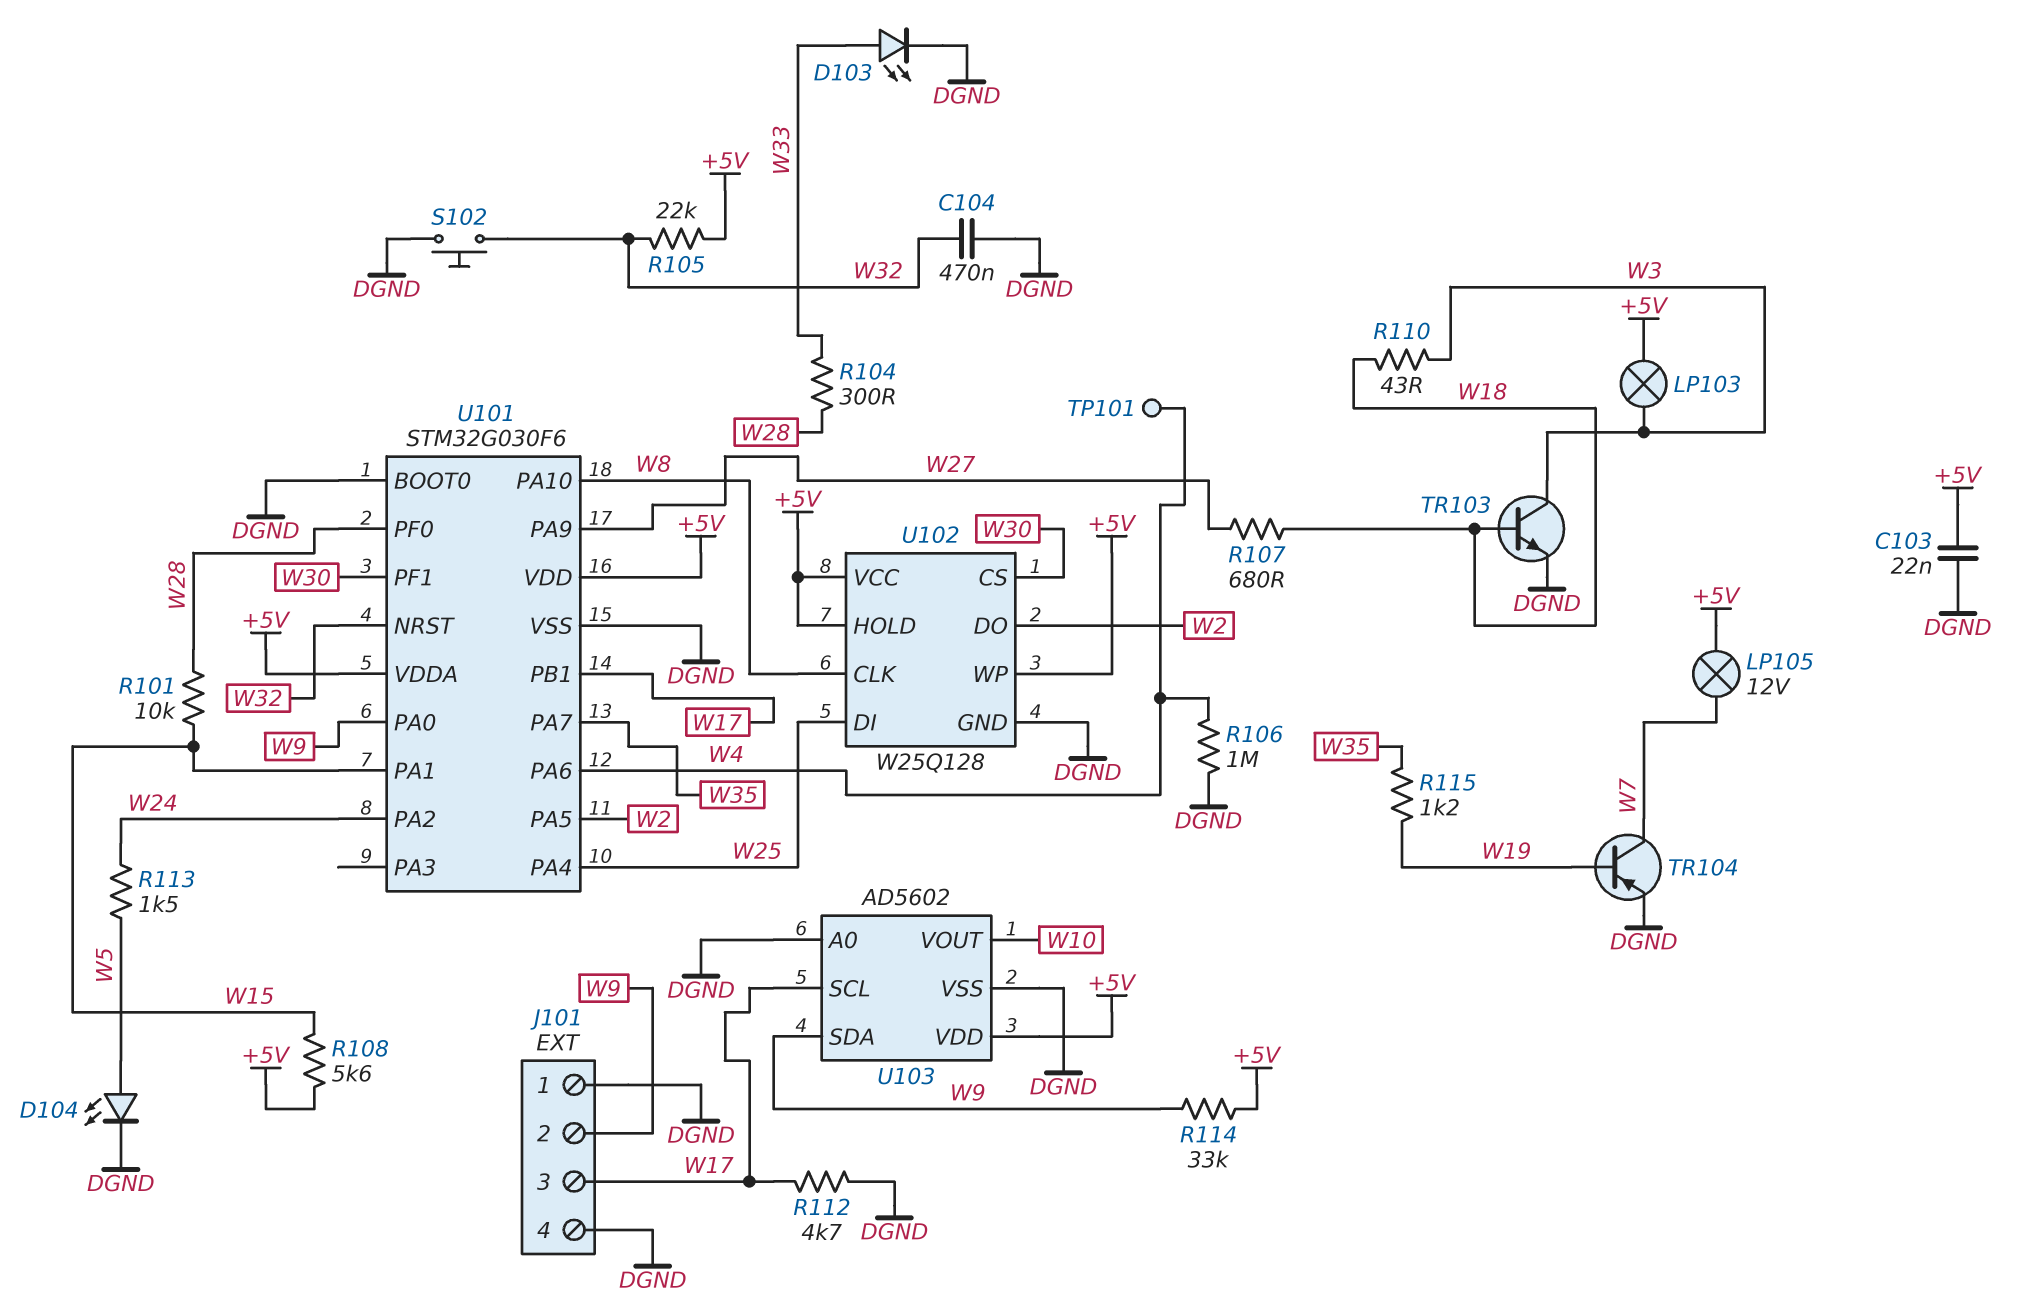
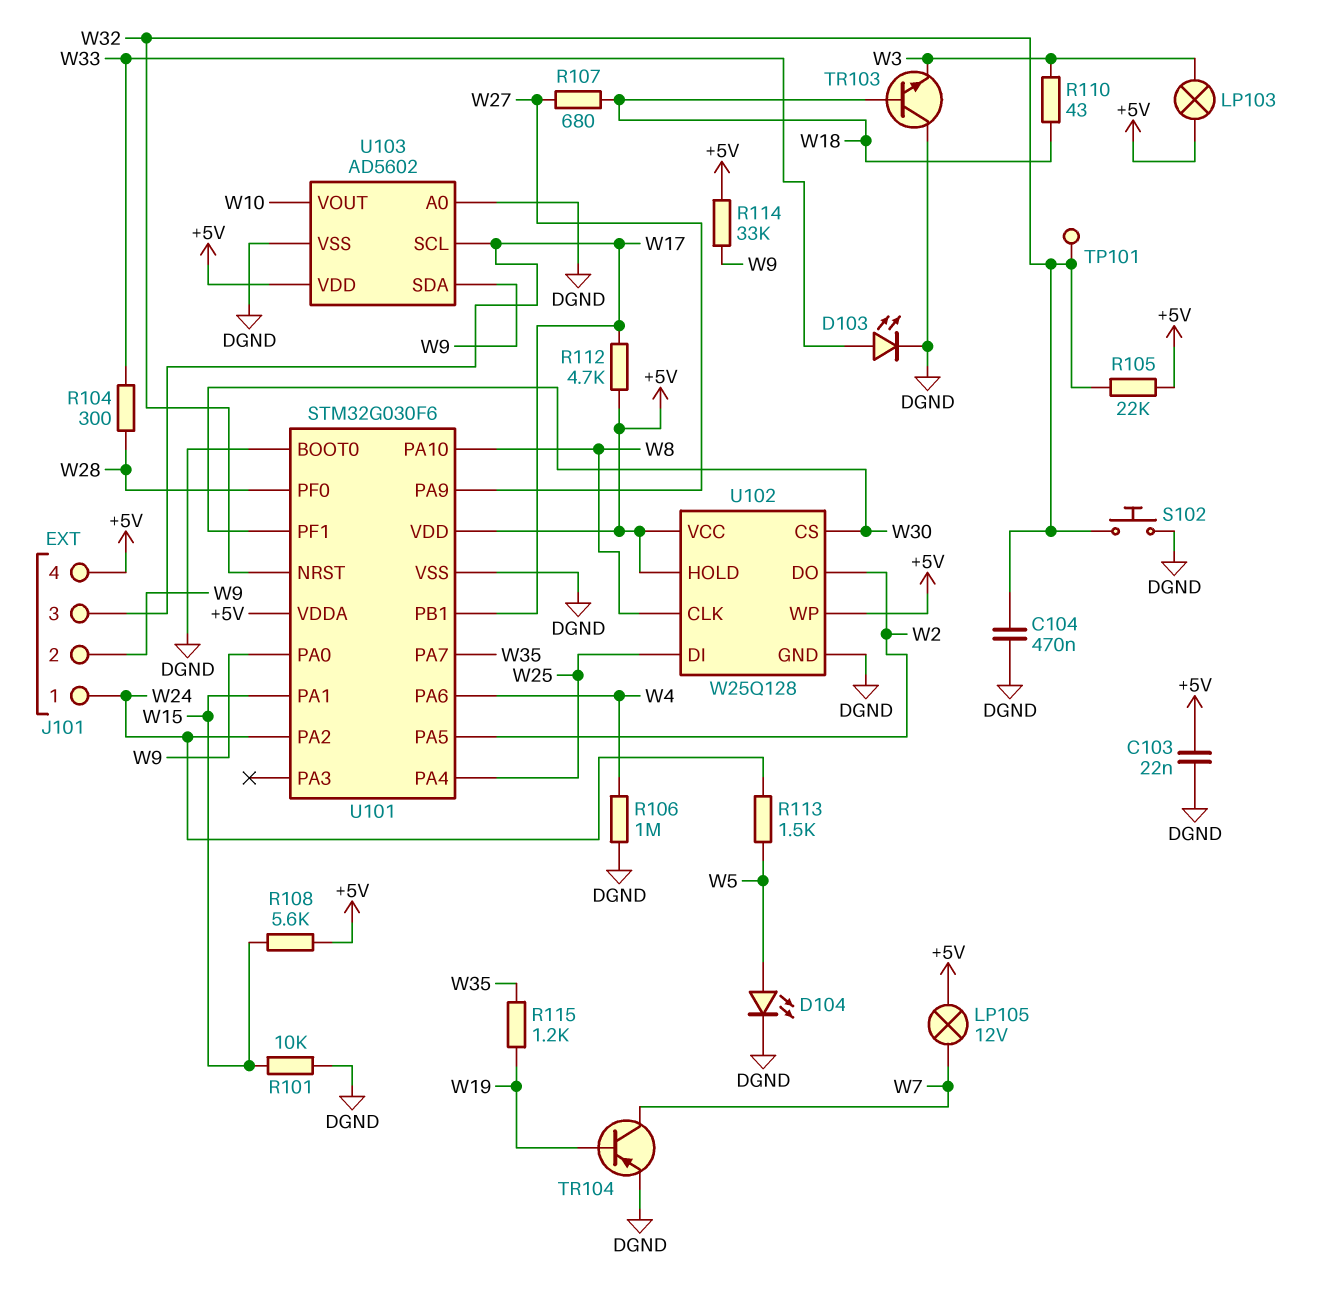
J101 pin 1: DGND -> W24
J101 pin 4: DGND -> +5V
R101: 10k (W15, W28) -> 10k (DGND, W15)
R112: 4.7k (DGND, W17) -> 4.7k (+5V, W17)
TP101: test point (W4) -> test point (W32)
TR103: NPN (B W18, C W3, E DGND) -> NPN (B W18, C DGND, E W3)

